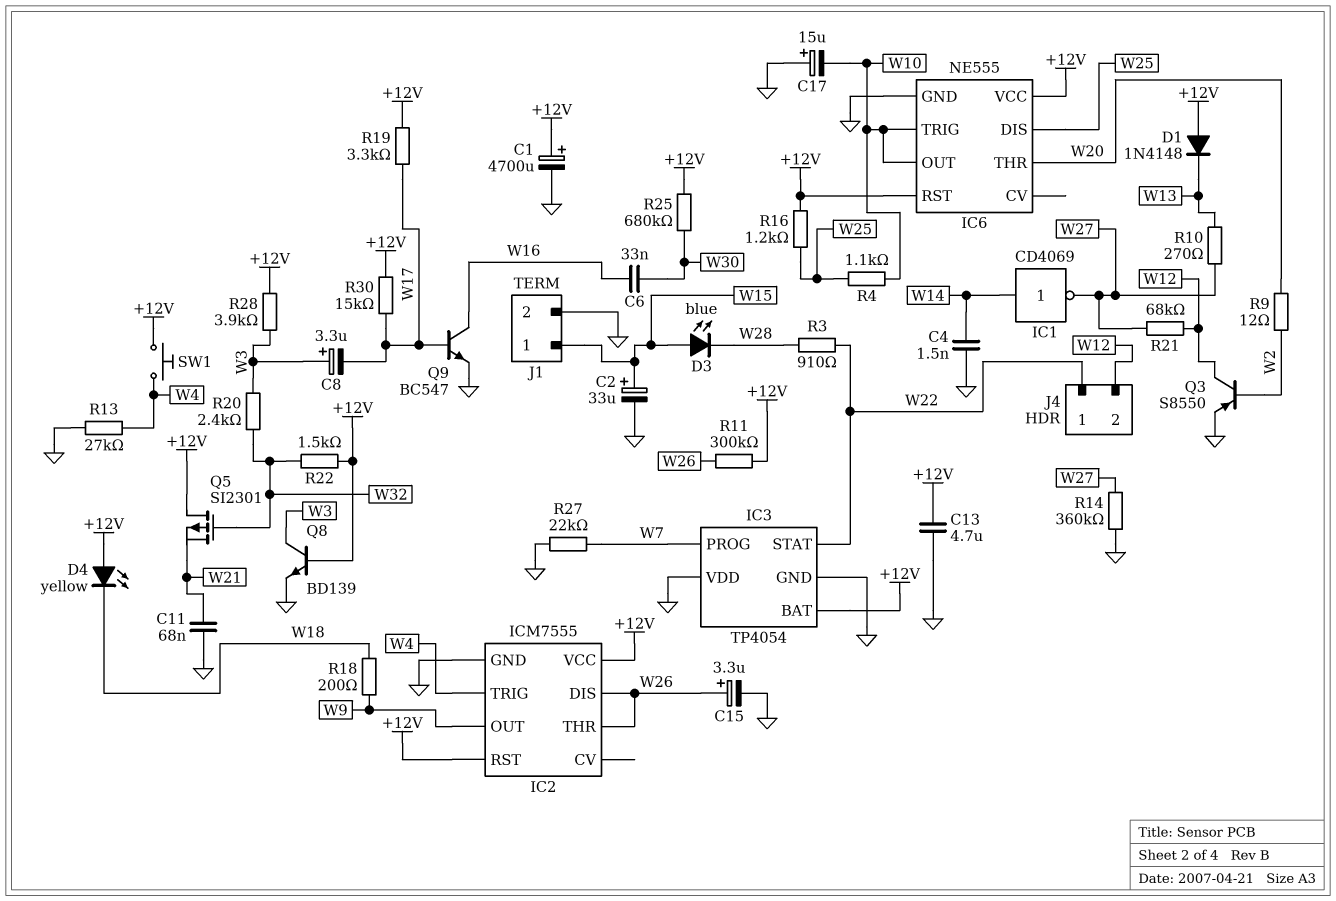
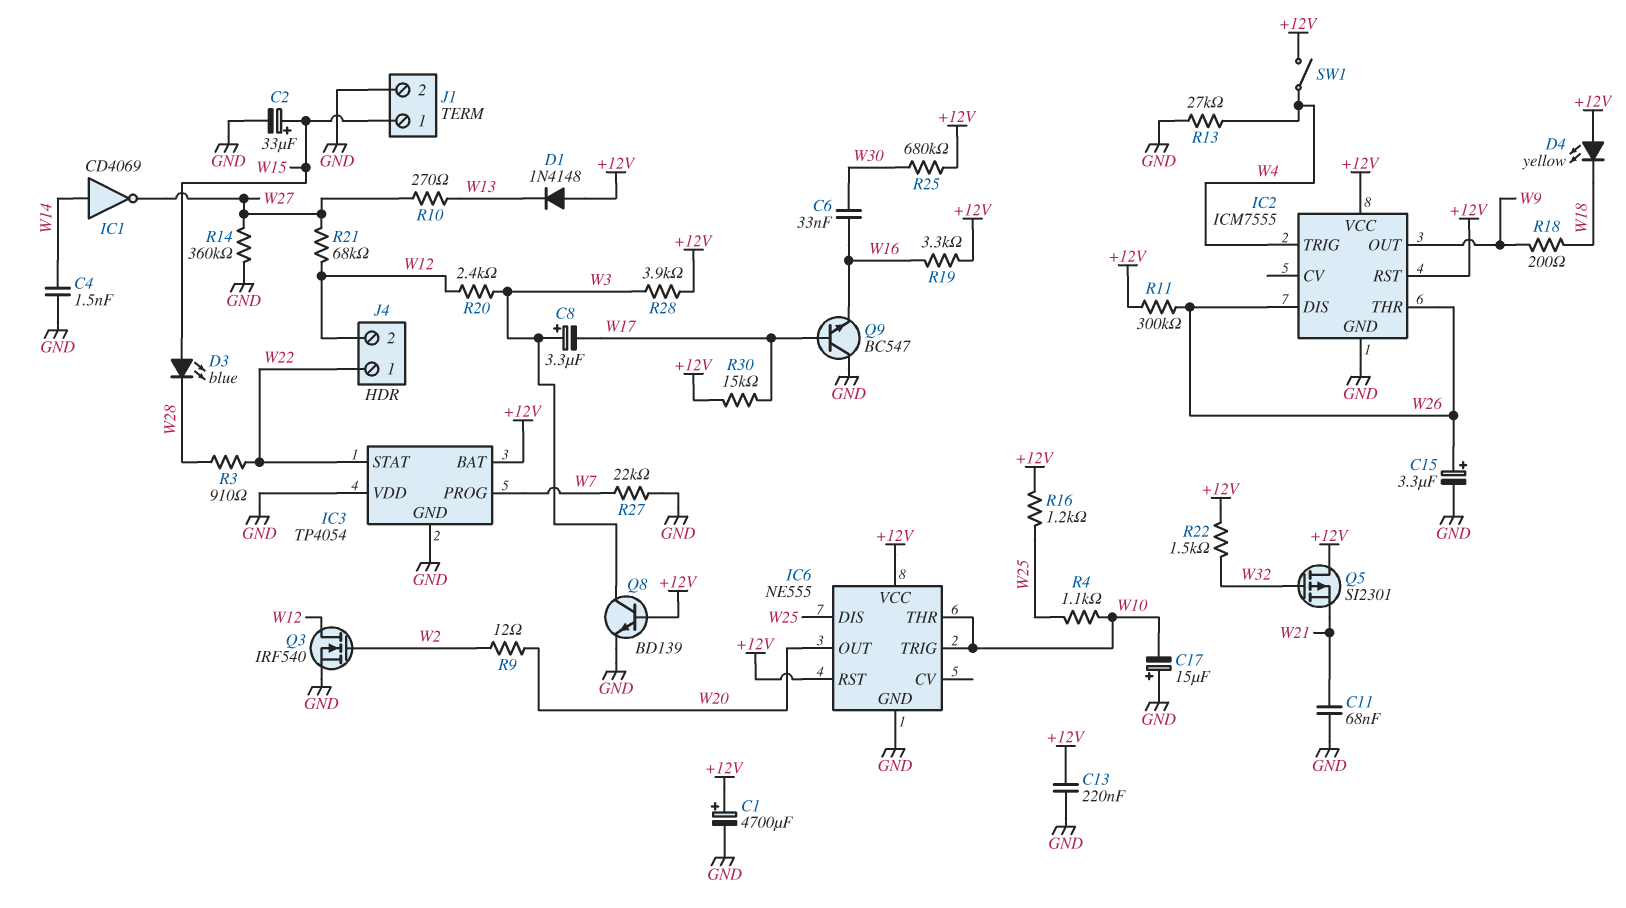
C13: 4.7uF (+12V, GND) -> 220nF (+12V, GND)
IC6 pin OUT: W10 -> W20
IC6 pin THR: W20 -> W10
Q3: PNP S8550 (B W2, C W12, E GND) -> NMOS IRF540 (G W2, D W12, S GND)
Q9: NPN BC547 (B W17, C W16, E GND) -> NPN BC547 (B W17, C GND, E W16)
R19: 3.3k (+12V, W17) -> 3.3k (+12V, W16)
R20: 2.4k (W3, W32) -> 2.4k (W3, W12)
SW1: button (+12V, W4) -> switch (+12V, W4)

